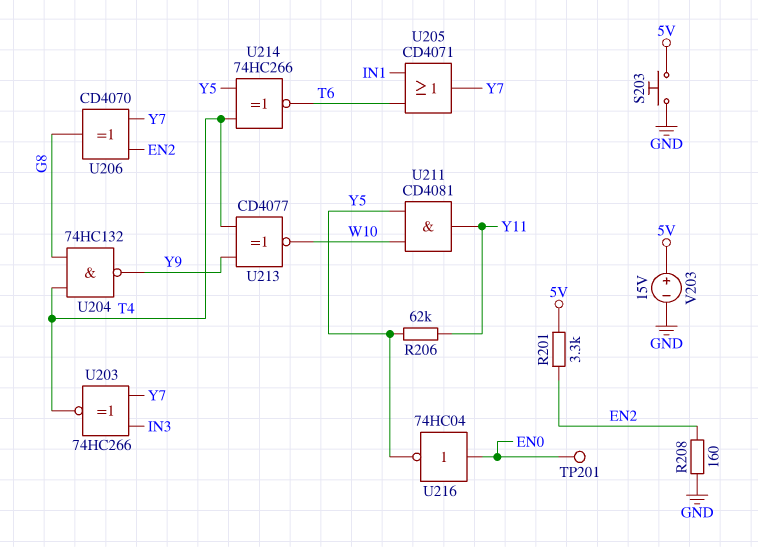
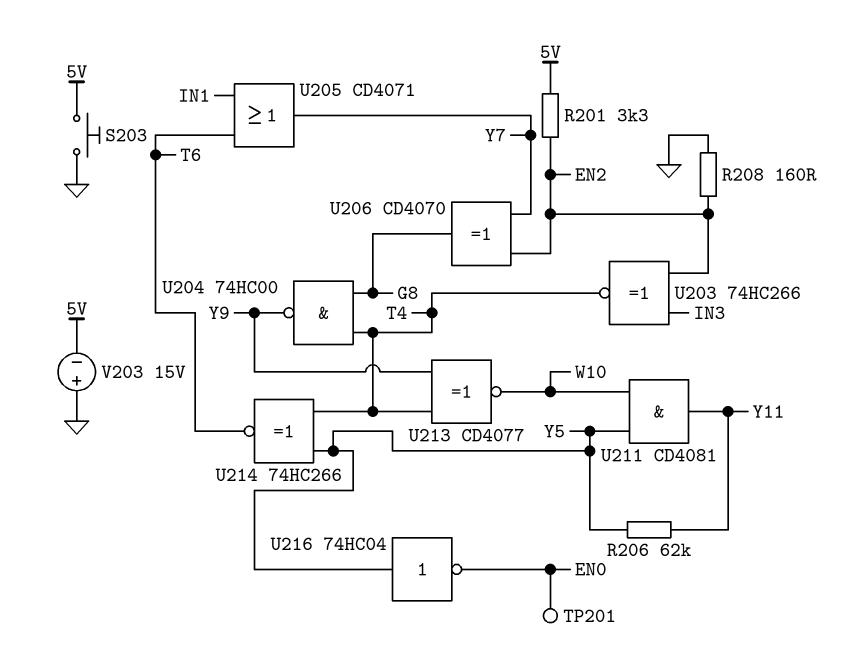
U203: XNOR 74HC266 (in IN3, in Y7, out T4) -> XNOR 74HC266 (in EN2, in IN3, out T4)
U204: NAND 74HC132 (in G8, in T4, out Y9) -> NAND 74HC00 (in G8, in T4, out Y9)
U216: NOT 74HC04 (in EN0, out Y5) -> NOT 74HC04 (in Y5, out EN0)
V203: 15V (plus 5V, minus GND) -> 15V (plus GND, minus 5V)

